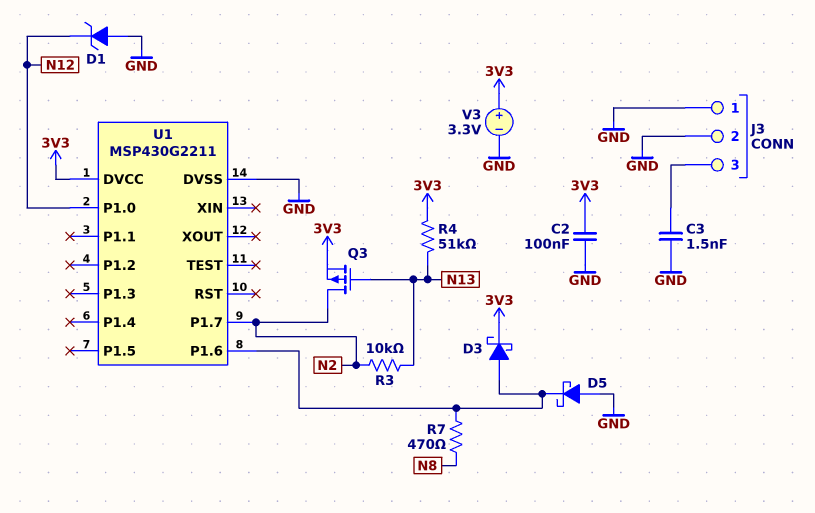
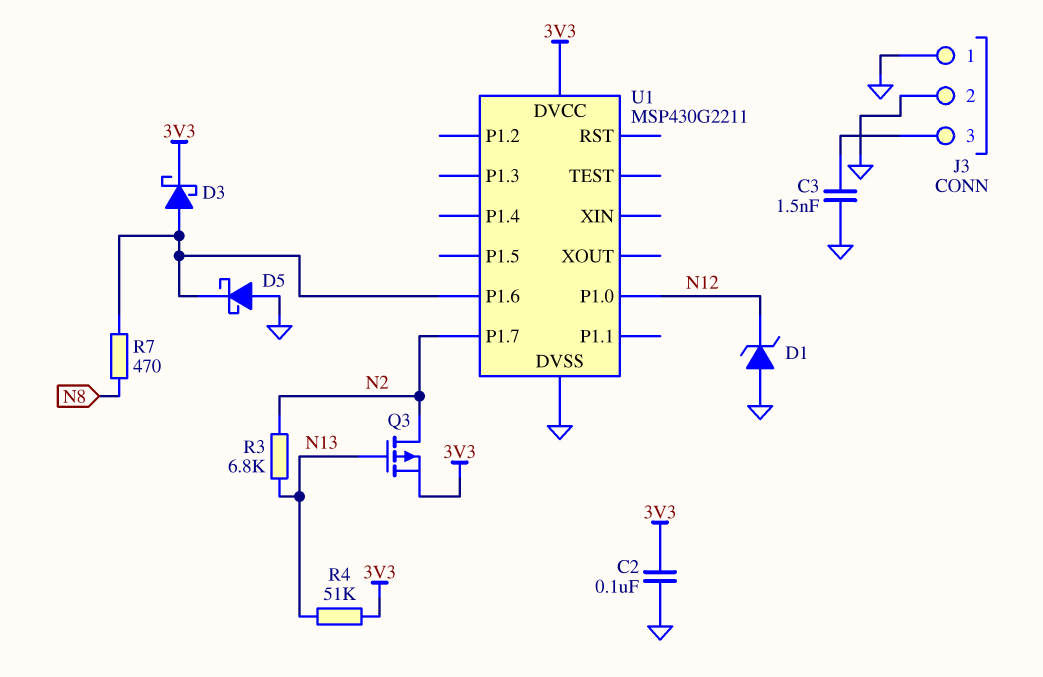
R3: 10k (N2, N13) -> 6.8k (N2, N13)
V3: 3.3V (plus 3V3, minus GND) -> none

